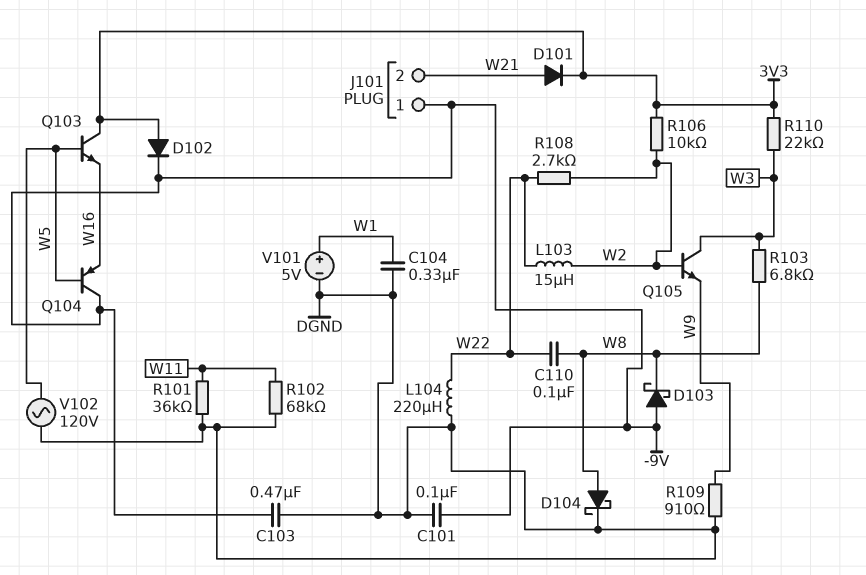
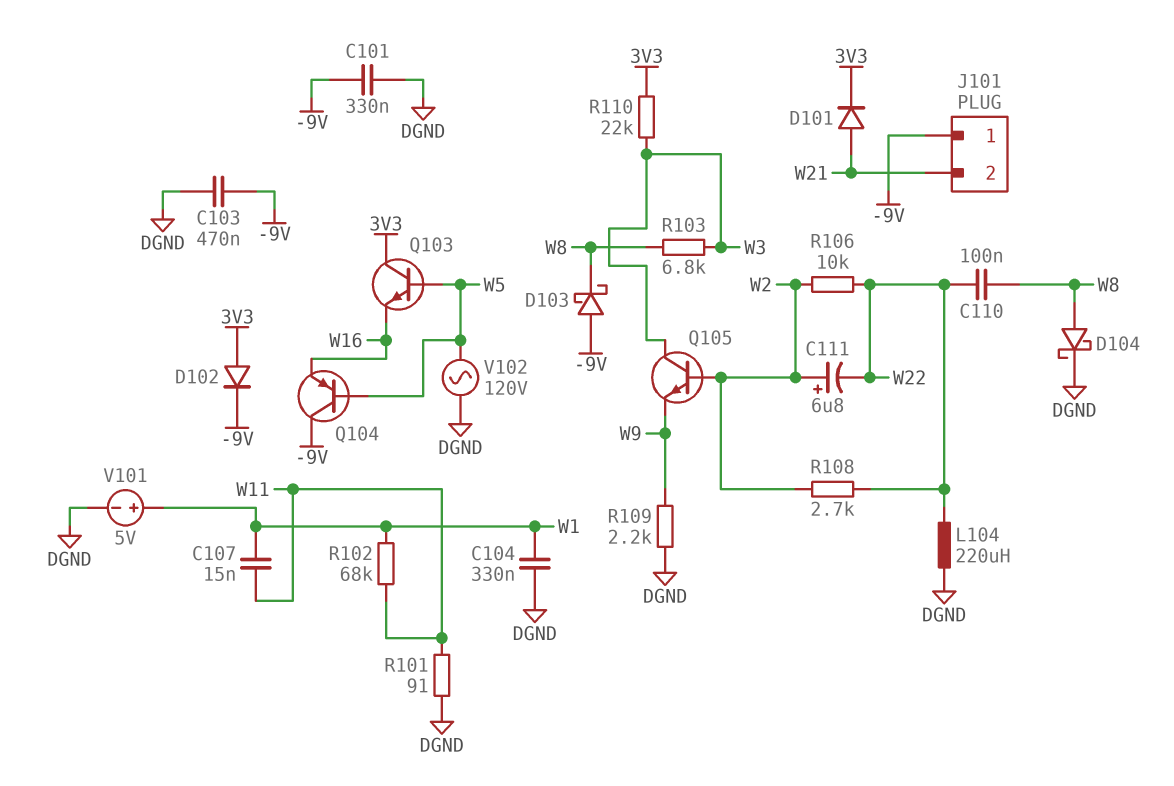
C101: 100nF (-9V, DGND) -> 330nF (-9V, DGND)
C107: none -> 15nF (W1, W11)
C111: none -> 6.8uF (plus W2, minus W22)
L103: 15uH (W2, W22) -> none
R101: 36k (DGND, W11) -> 91 (DGND, W11)
R102: 68k (DGND, W11) -> 68k (W1, W11)
R106: 10k (3V3, W2) -> 10k (W2, W22)
R109: 910 (DGND, W9) -> 2.2k (DGND, W9)

